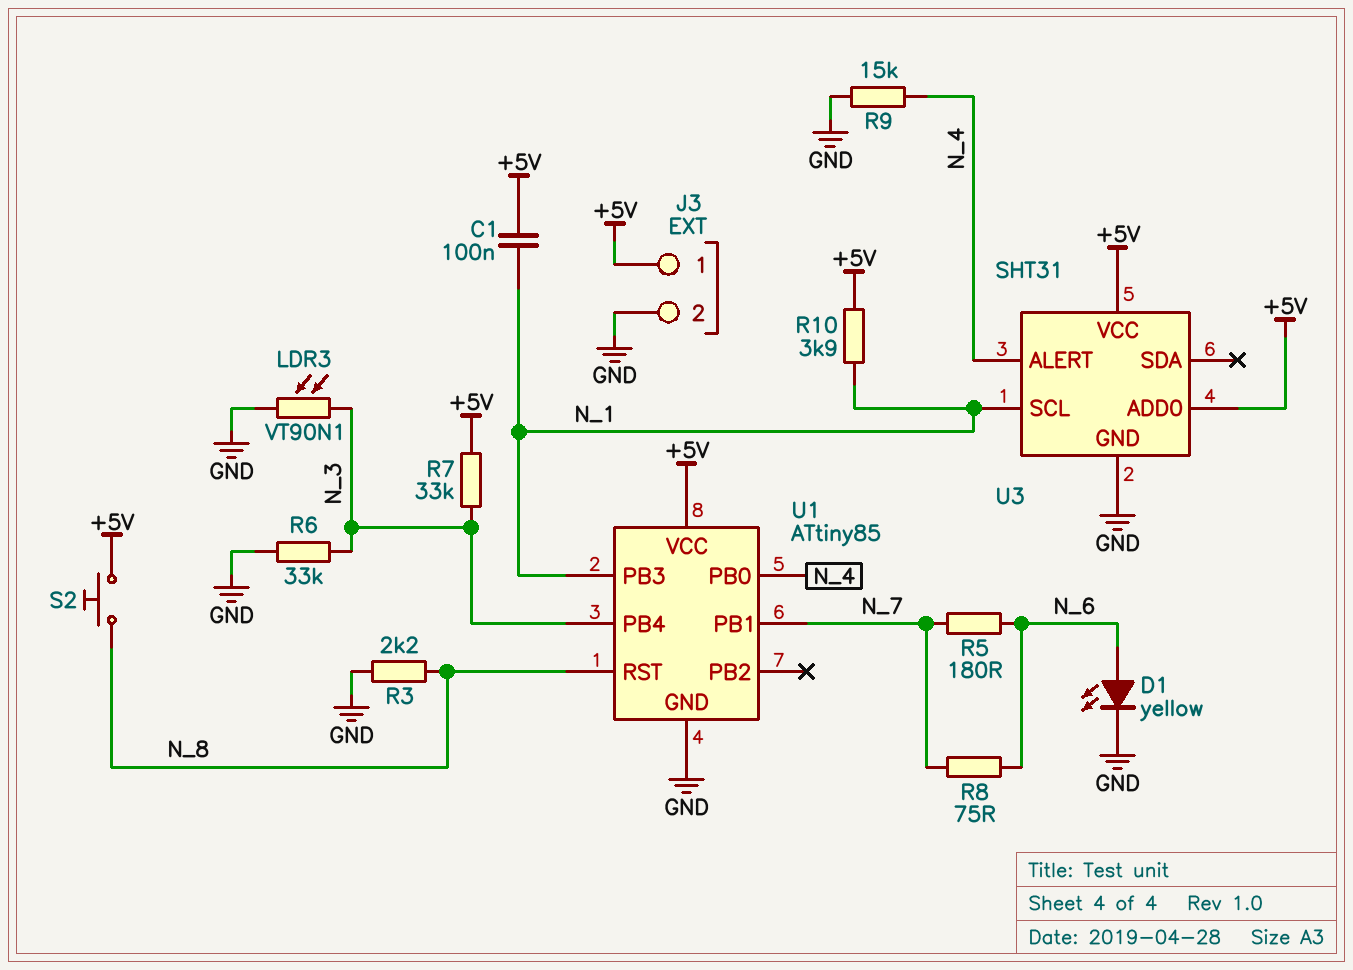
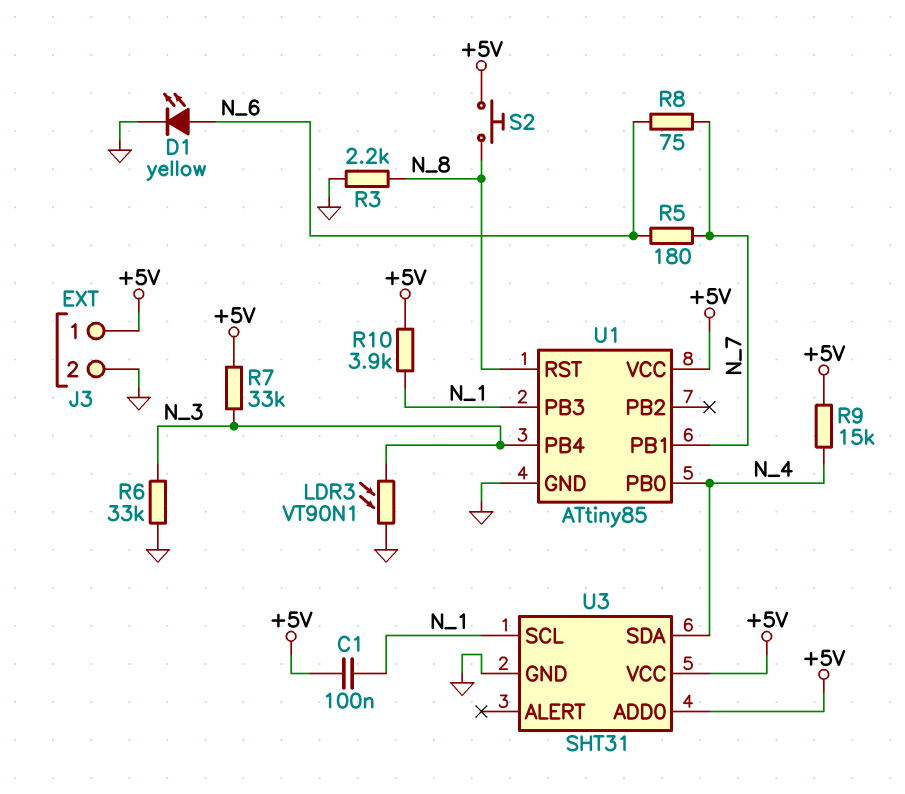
R9: 15k (GND, N_4) -> 15k (+5V, N_4)
U3 pin ALERT: N_4 -> none
U3 pin SDA: none -> N_4

